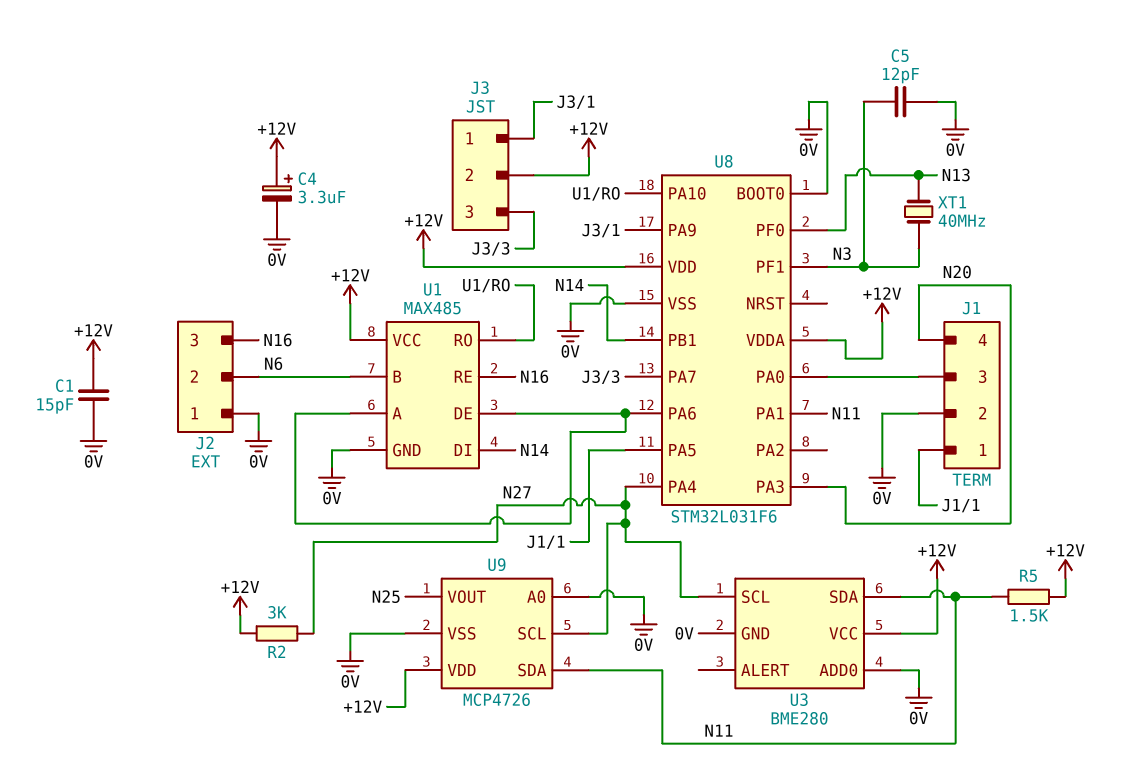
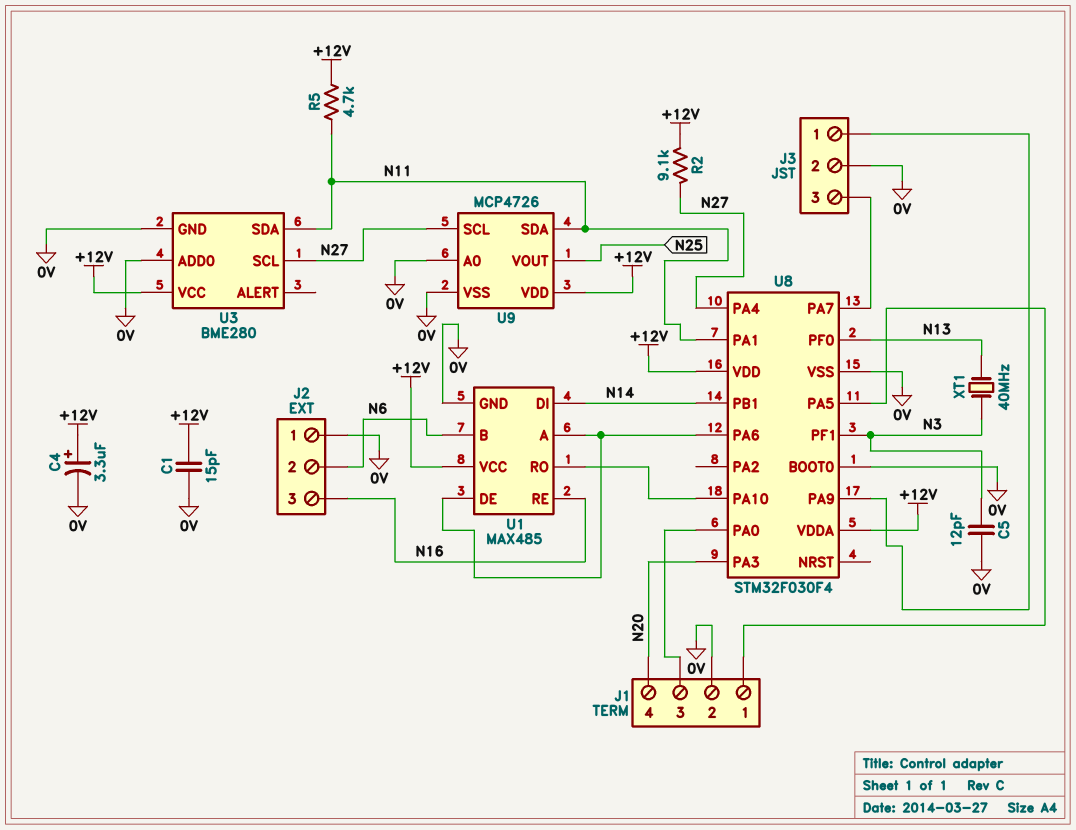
J3 pin 2: +12V -> 0V
R2: 3k (+12V, N27) -> 9.1k (+12V, N27)
R5: 1.5k (+12V, N11) -> 4.7k (+12V, N11)
U8: STM32L031F6 -> STM32F030F4

